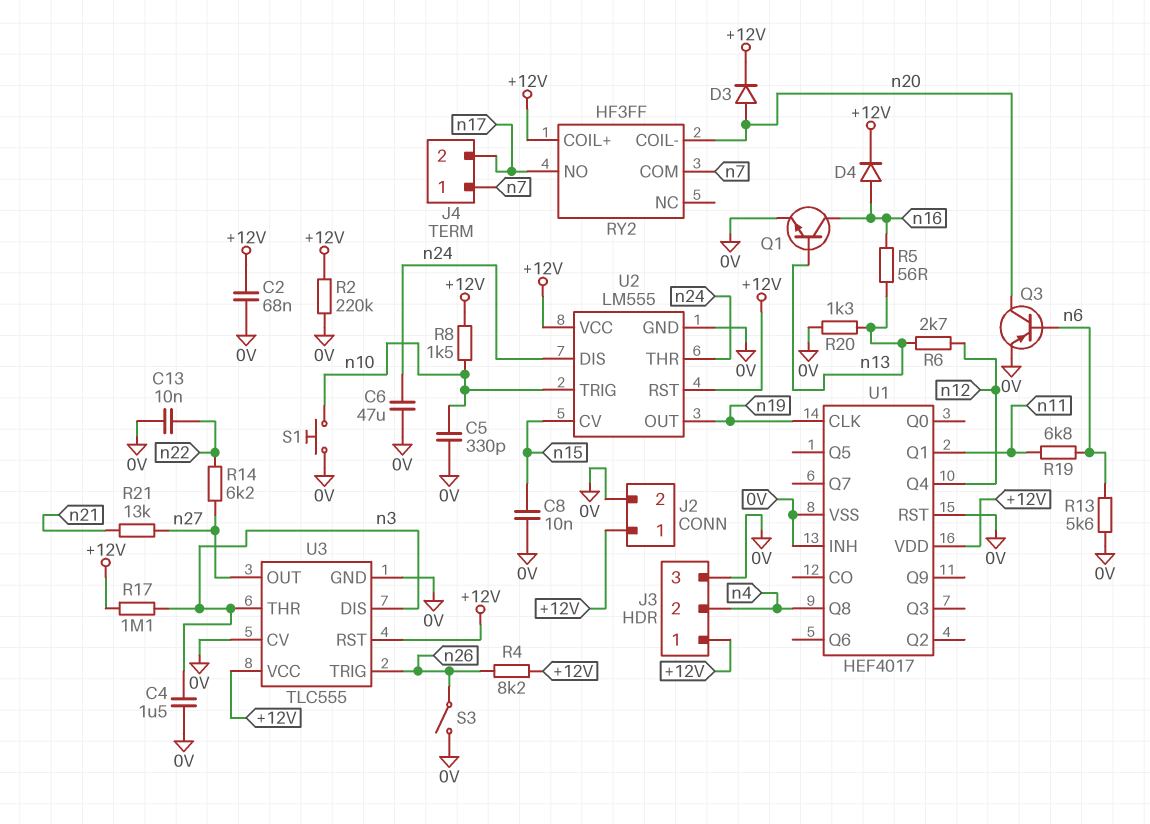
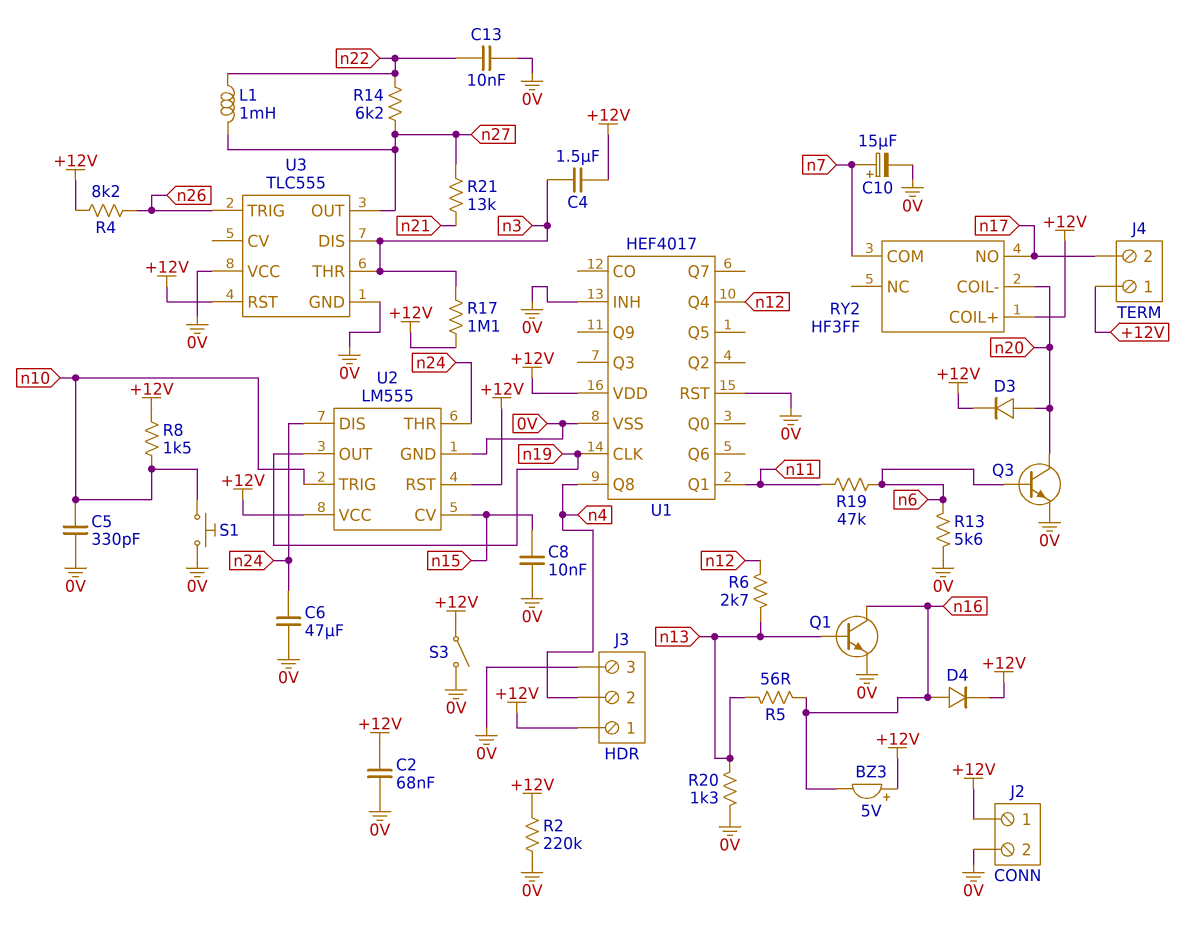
BZ3: none -> buzzer 5V (plus +12V, minus n16)
C4: 1.5uF (0V, n3) -> 1.5uF (+12V, n3)
C10: none -> 15uF (plus n7, minus 0V)
J4 pin 1: n7 -> +12V
L1: none -> 1mH (n22, n27)
Q3: PNP (B n6, C n20, E 0V) -> NPN (B n6, C n20, E 0V)
R19: 6.8k (n6, n11) -> 47k (n6, n11)
S3: switch (0V, n26) -> switch (+12V, 0V)
U3 pin CV: 0V -> none
U3 pin VCC: +12V -> 0V

